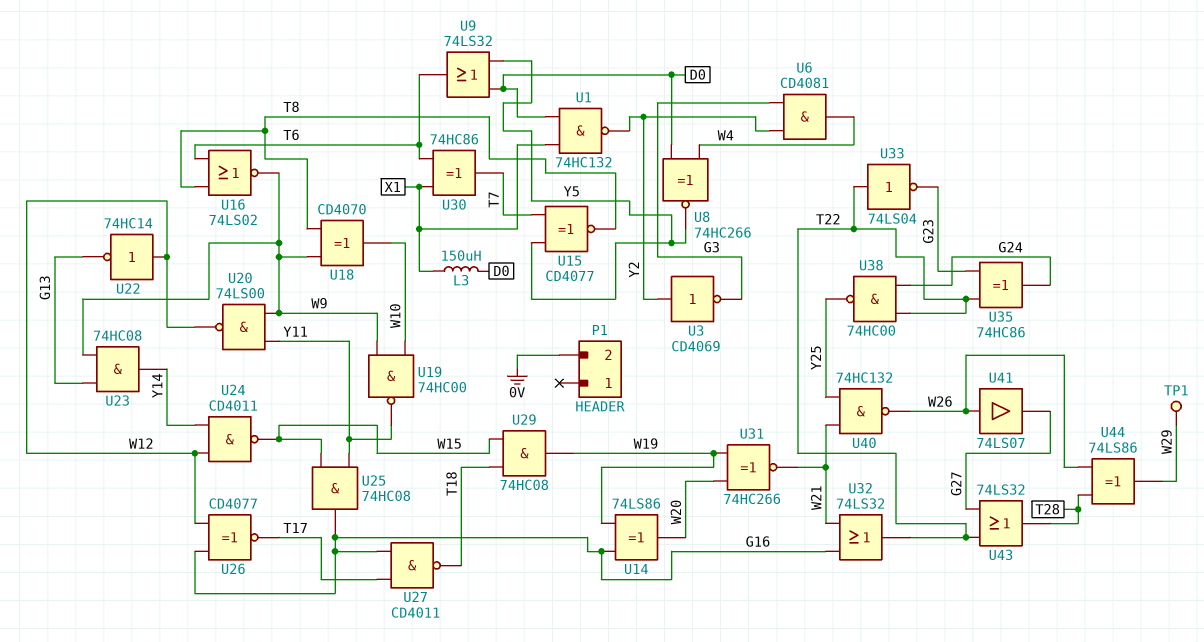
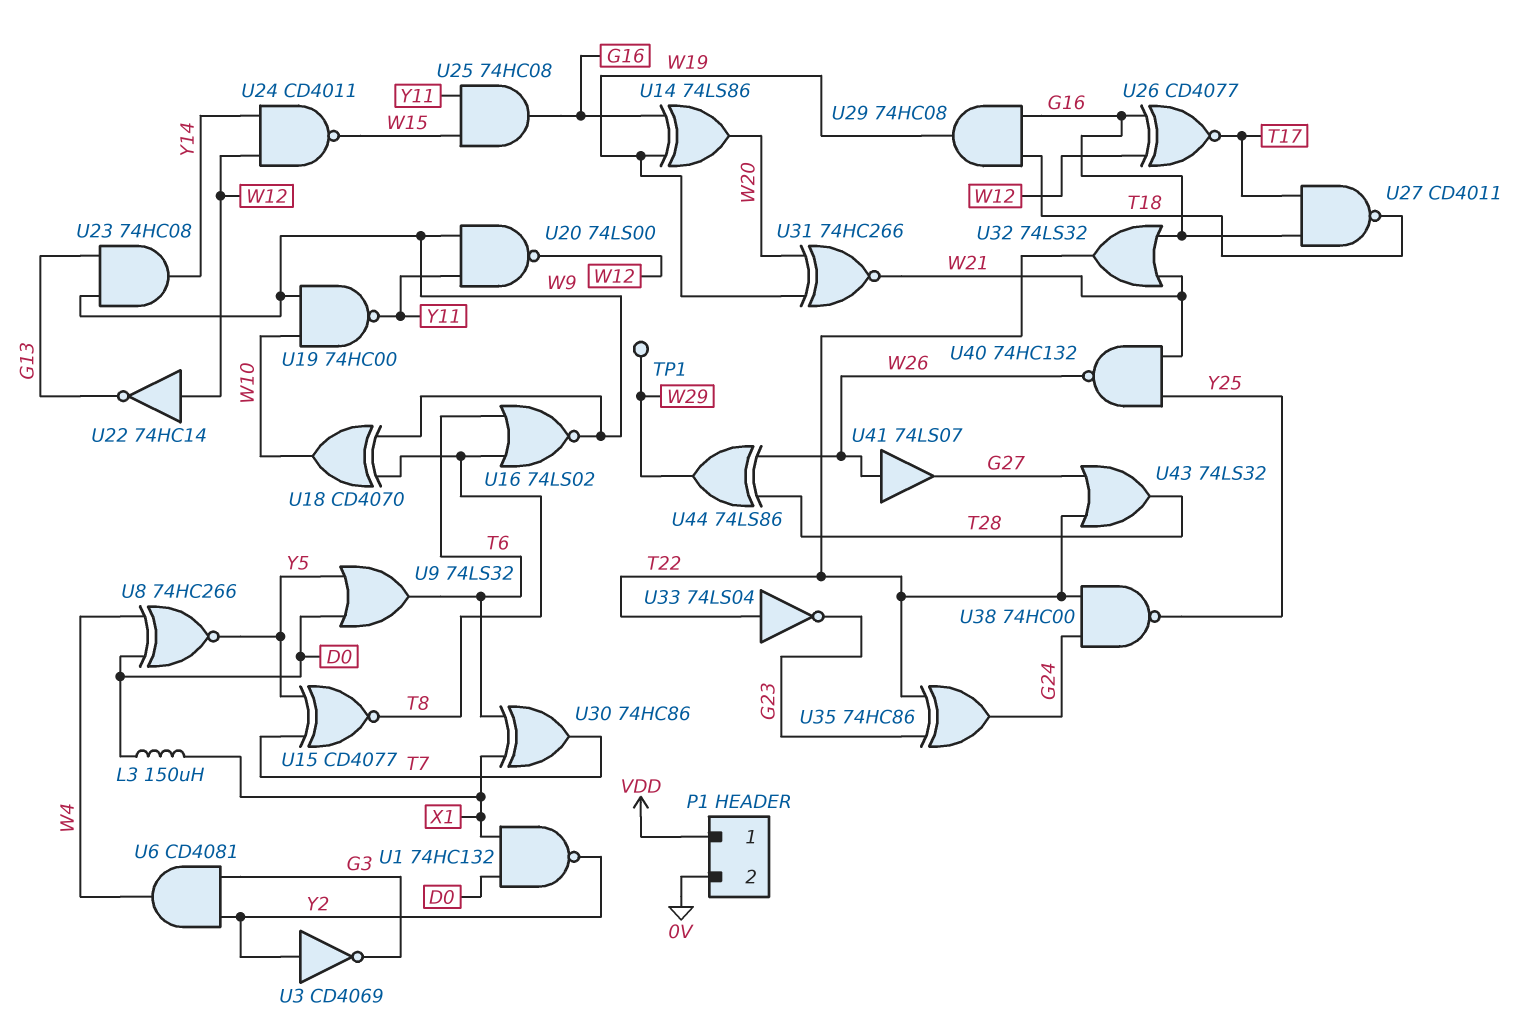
P1 pin 1: none -> VDD
U29: AND 74HC08 (in T18, in W15, out W19) -> AND 74HC08 (in G16, in T18, out W19)

